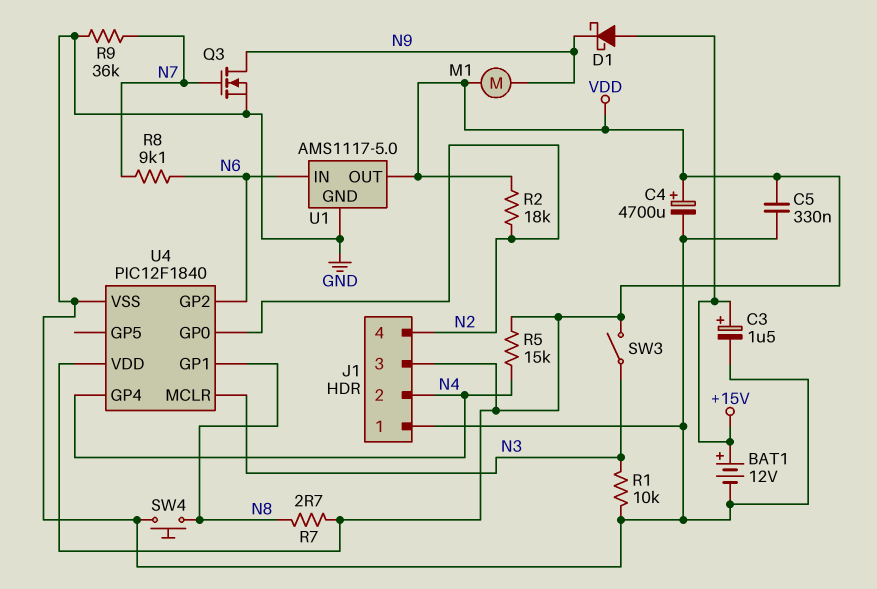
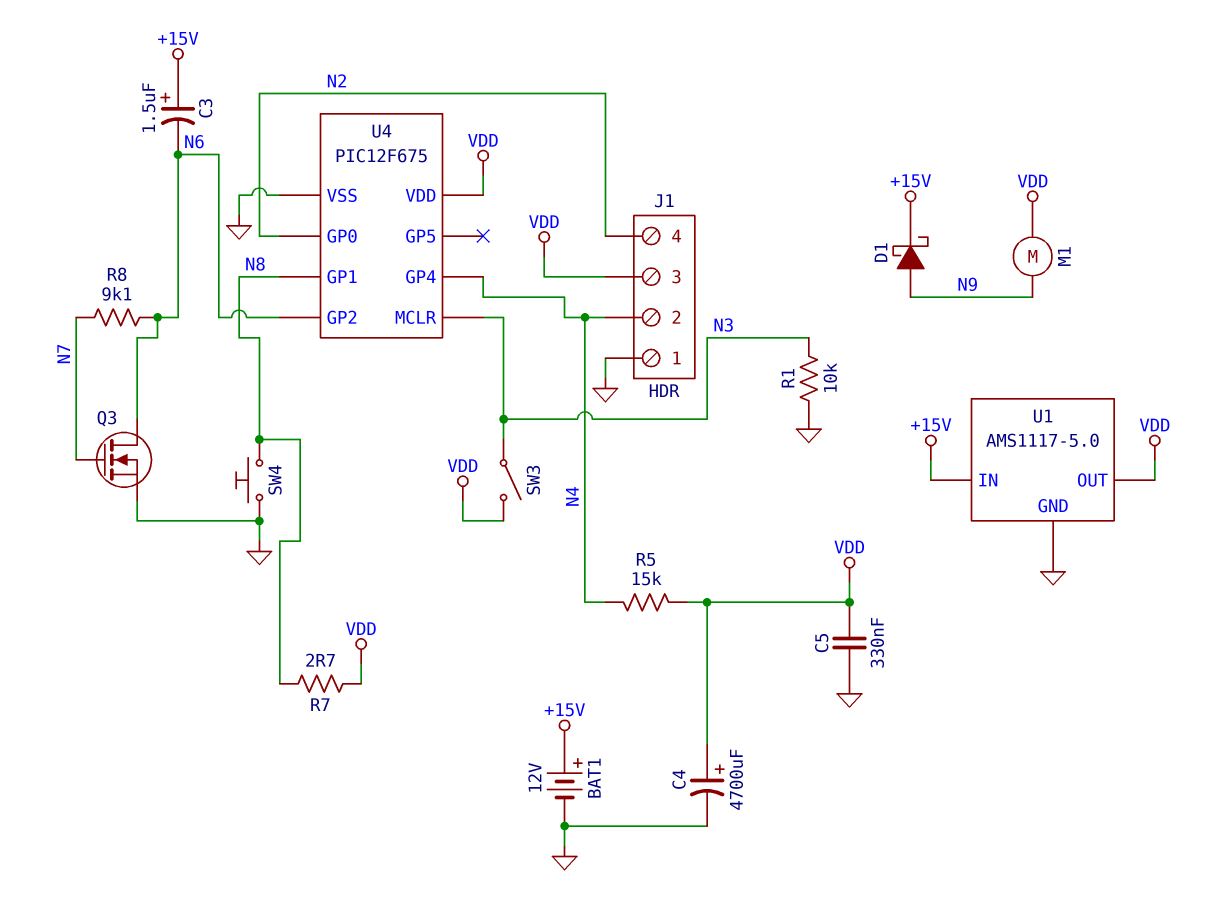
C3: 1.5uF (plus +15V, minus GND) -> 1.5uF (plus +15V, minus N6)
D1: schottky (A +15V, K N9) -> schottky (A N9, K +15V)
Q3: NMOS (G N7, D N9, S GND) -> NMOS (G N7, D N6, S GND)
R2: 18k (N2, VDD) -> none
R9: 36k (GND, N7) -> none
U1 pin IN: N6 -> +15V
U4: PIC12F1840 -> PIC12F675

